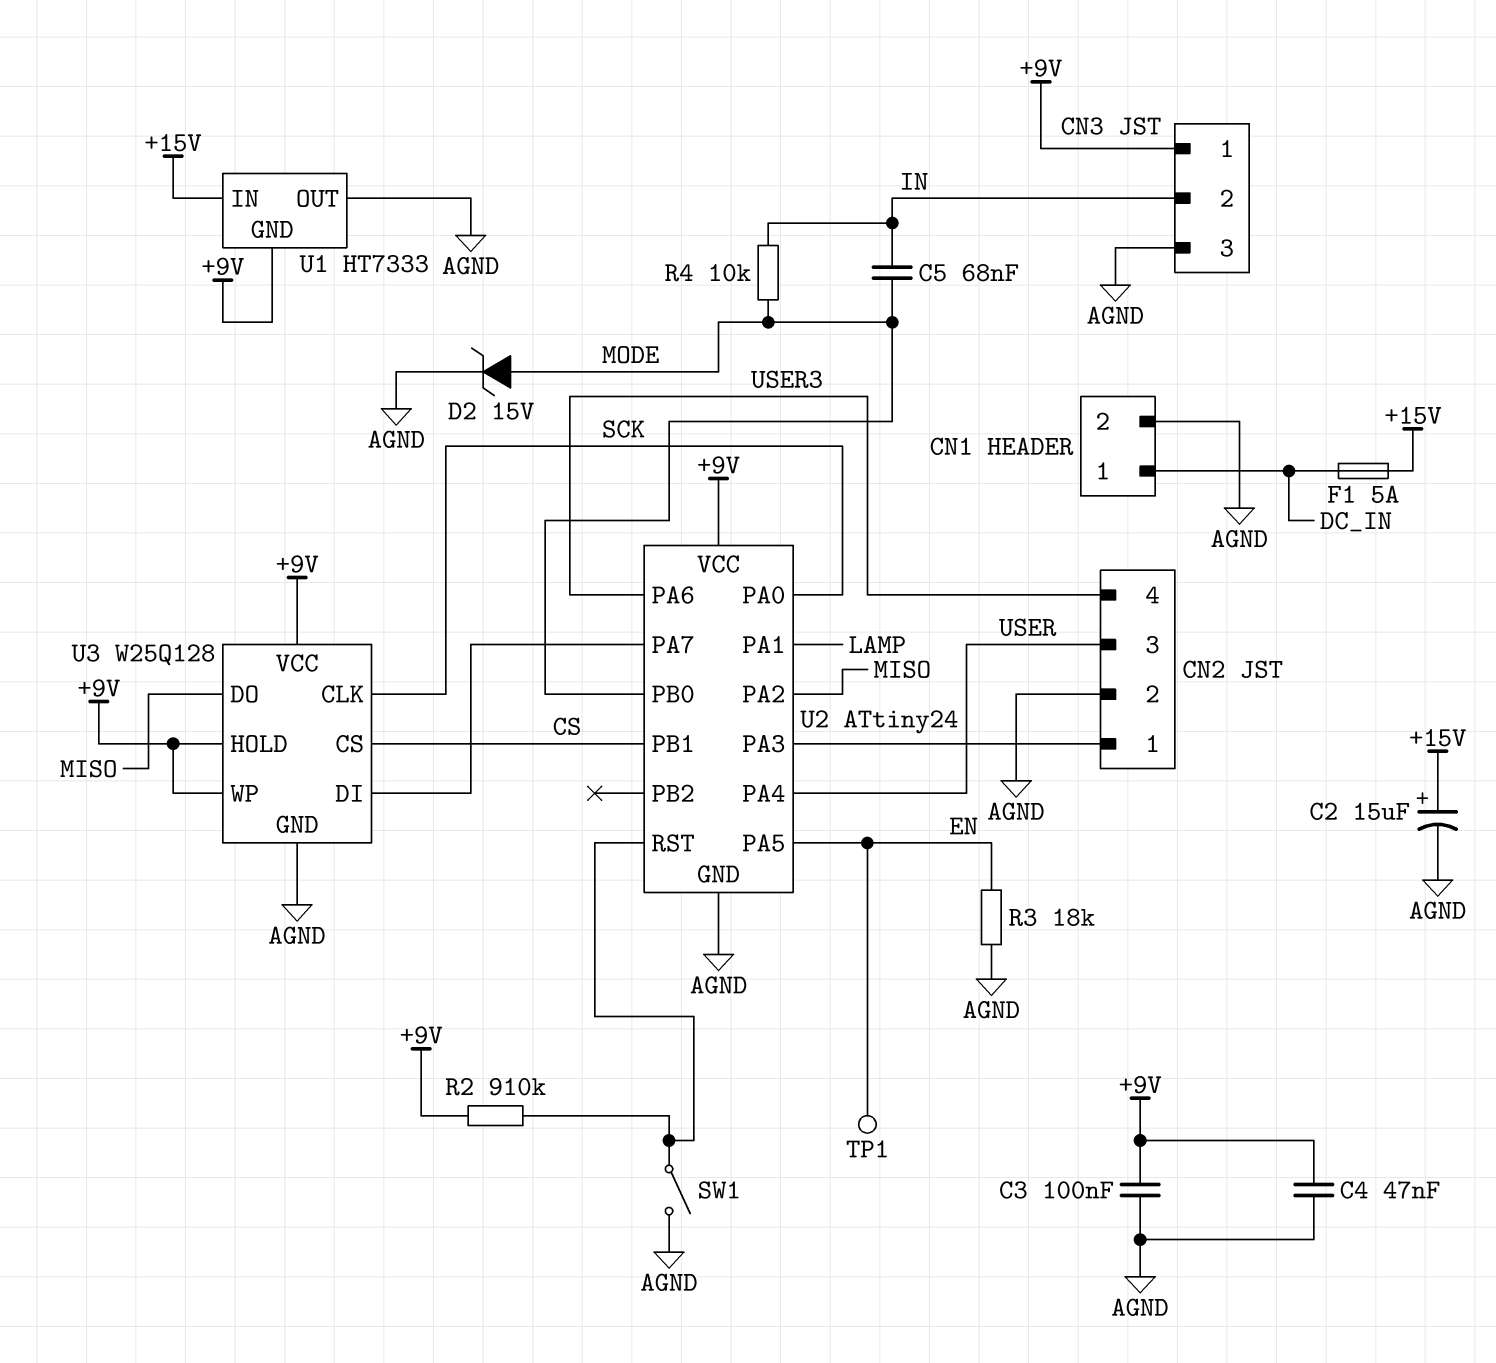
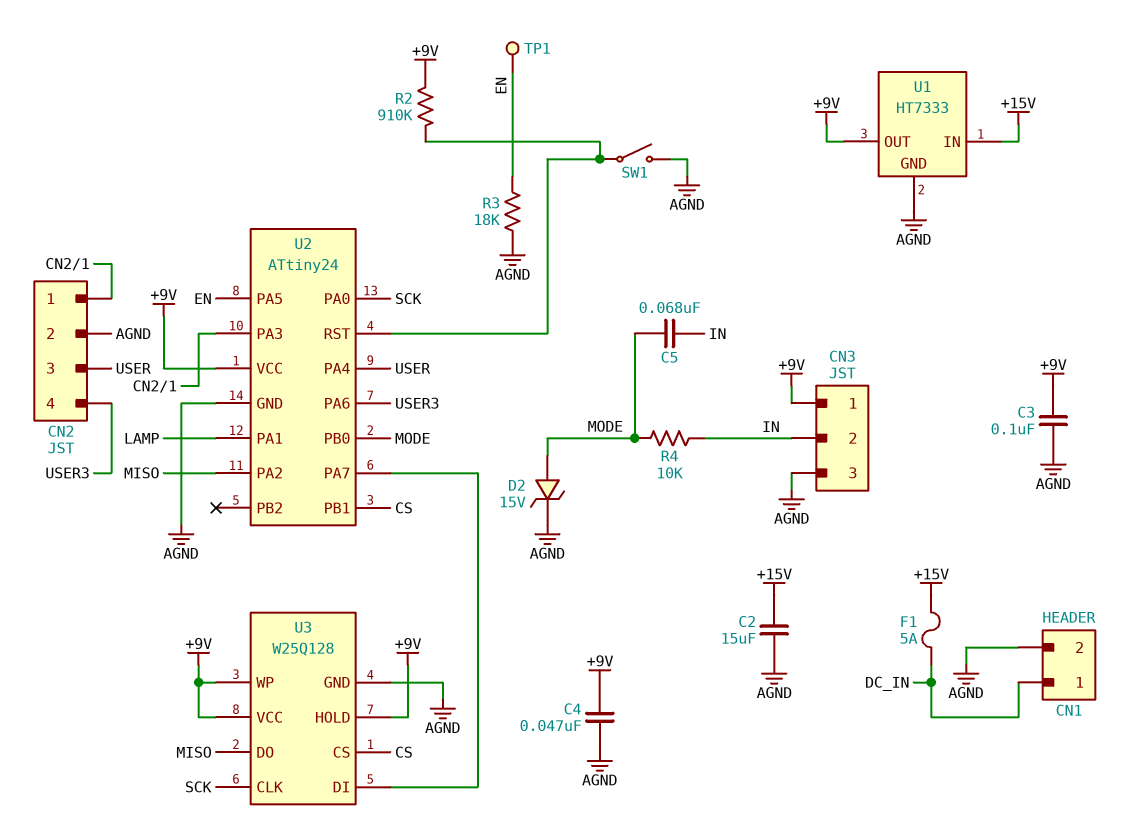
C2: 15uF (plus +15V, minus AGND) -> 15uF (+15V, AGND)
U1 pin GND: +9V -> AGND
U1 pin OUT: AGND -> +9V

